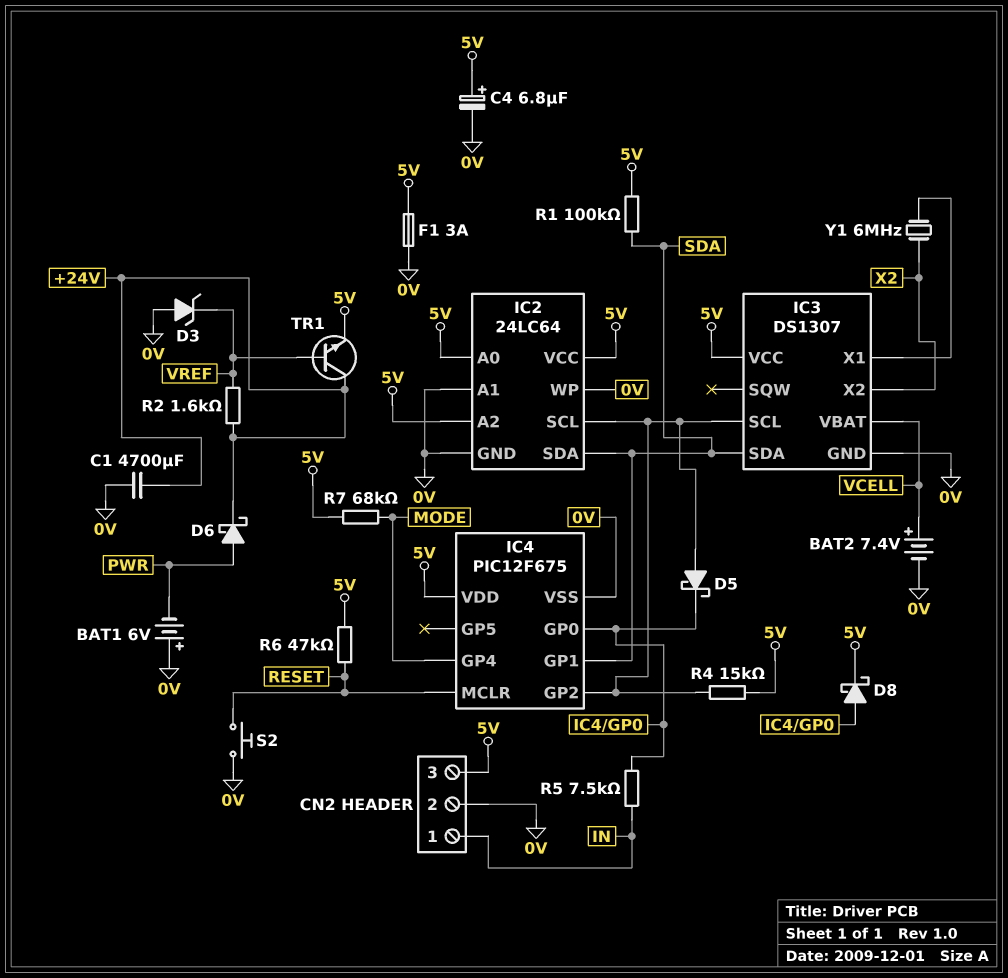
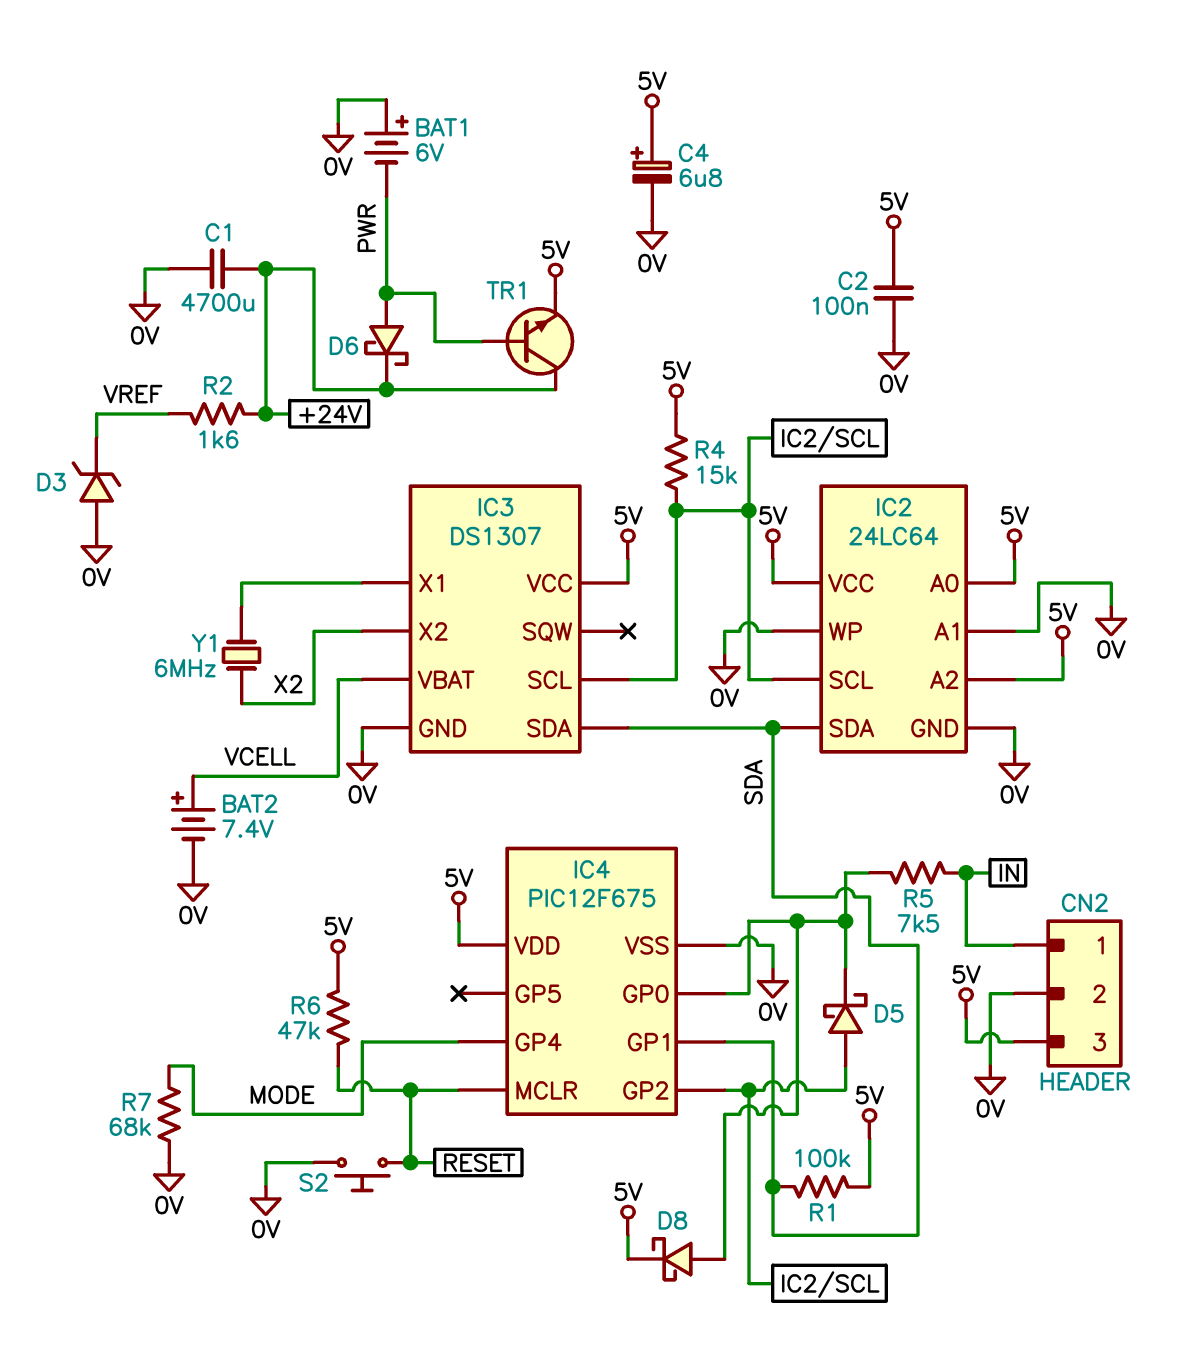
C2: none -> 100nF (0V, 5V)
F1: 3A (0V, 5V) -> none
R7: 68k (5V, MODE) -> 68k (0V, MODE)
TR1: NPN (B VREF, C +24V, E 5V) -> NPN (B PWR, C +24V, E 5V)

